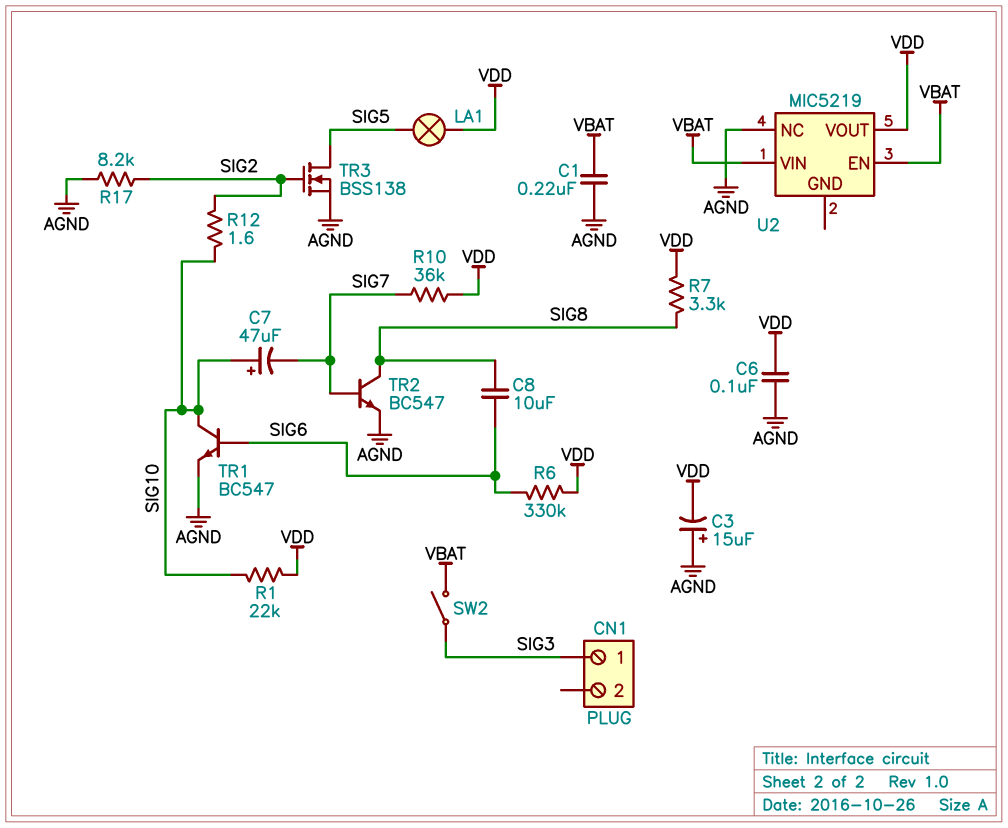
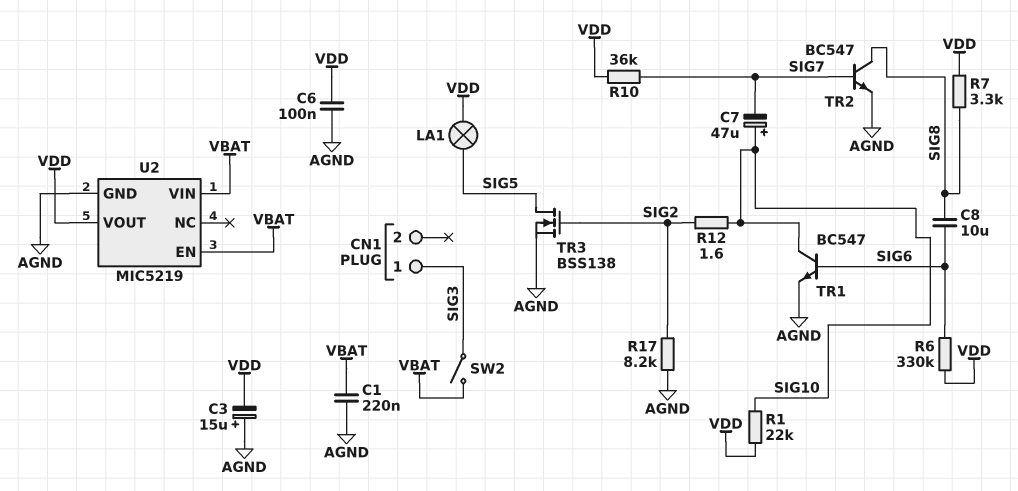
U2 pin GND: none -> AGND
U2 pin NC: AGND -> none

